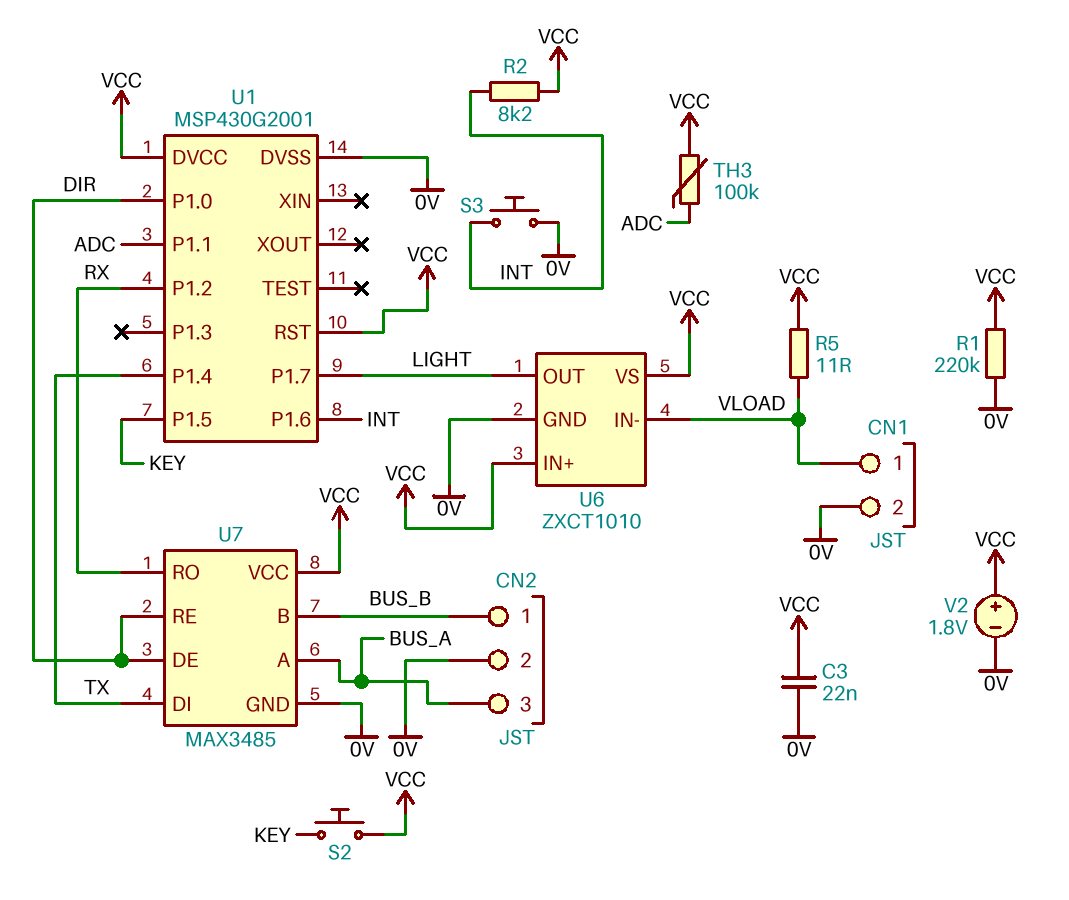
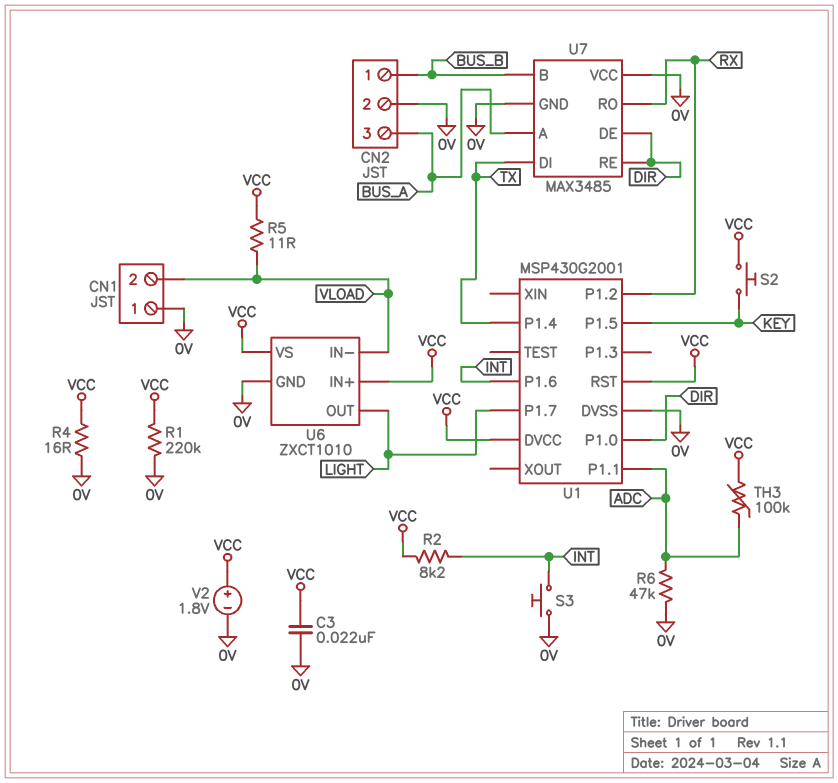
CN1 pin 1: VLOAD -> 0V
CN1 pin 2: 0V -> VLOAD
R4: none -> 16 (0V, VCC)
R6: none -> 47k (0V, ADC)
U7 pin VCC: VCC -> 0V

